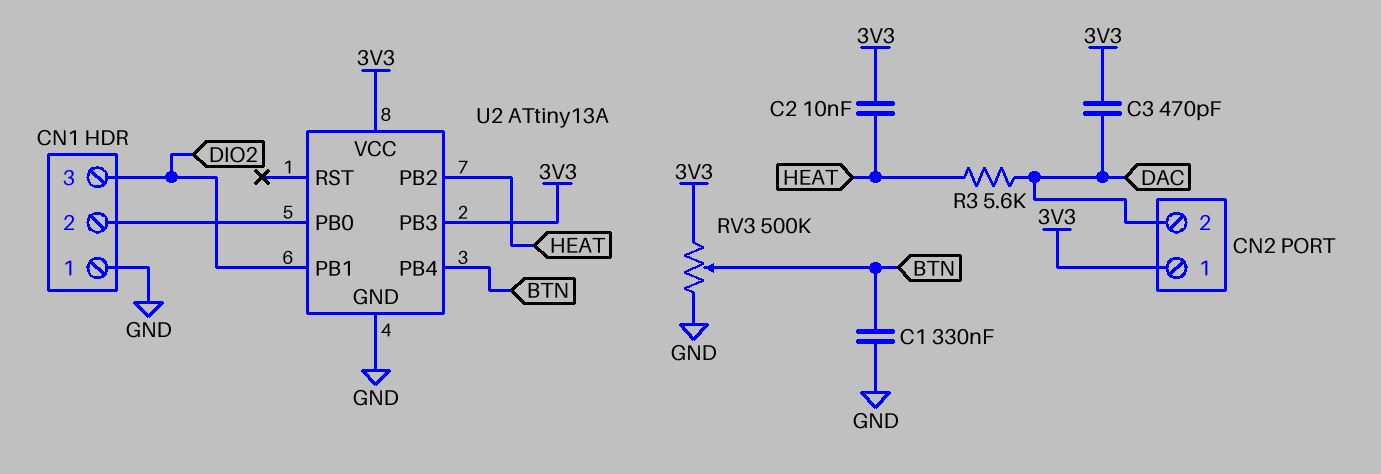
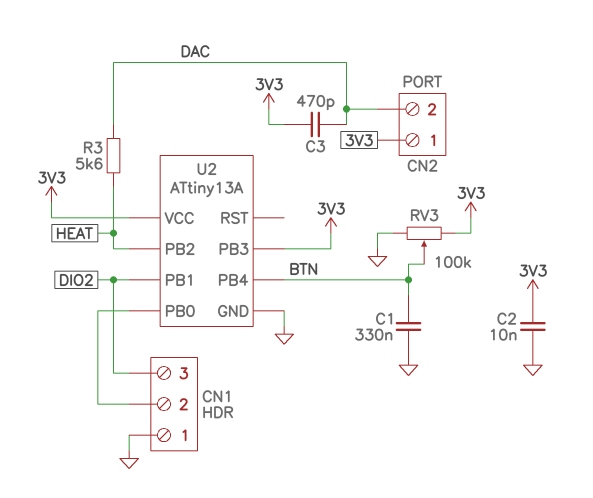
C2: 10nF (3V3, HEAT) -> 10nF (3V3, GND)
RV3: 500k (3V3, GND, wiper BTN) -> 100k (3V3, GND, wiper BTN)

